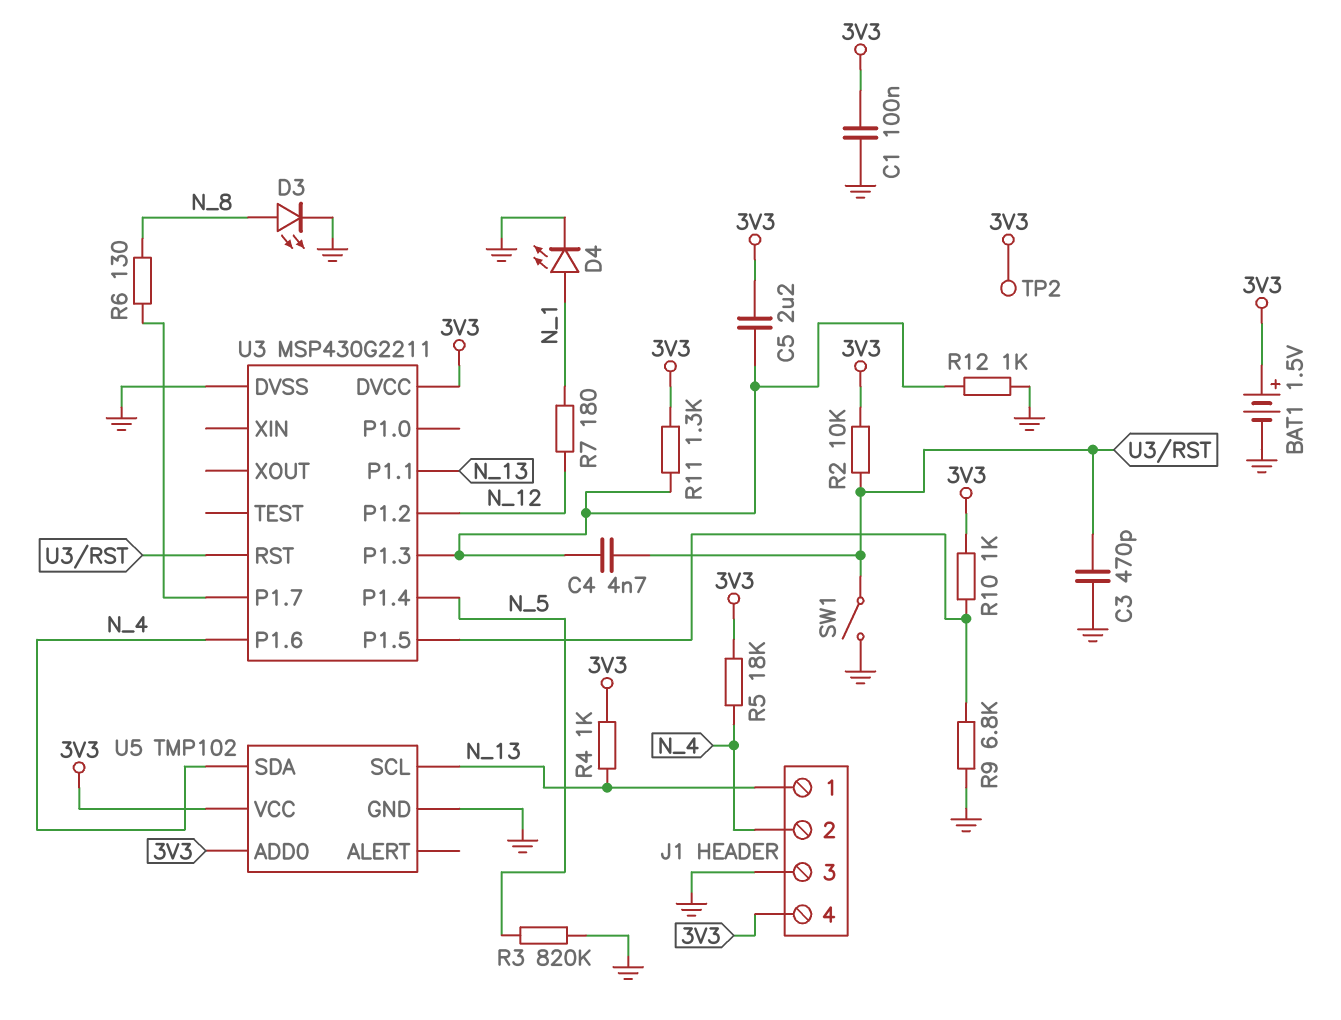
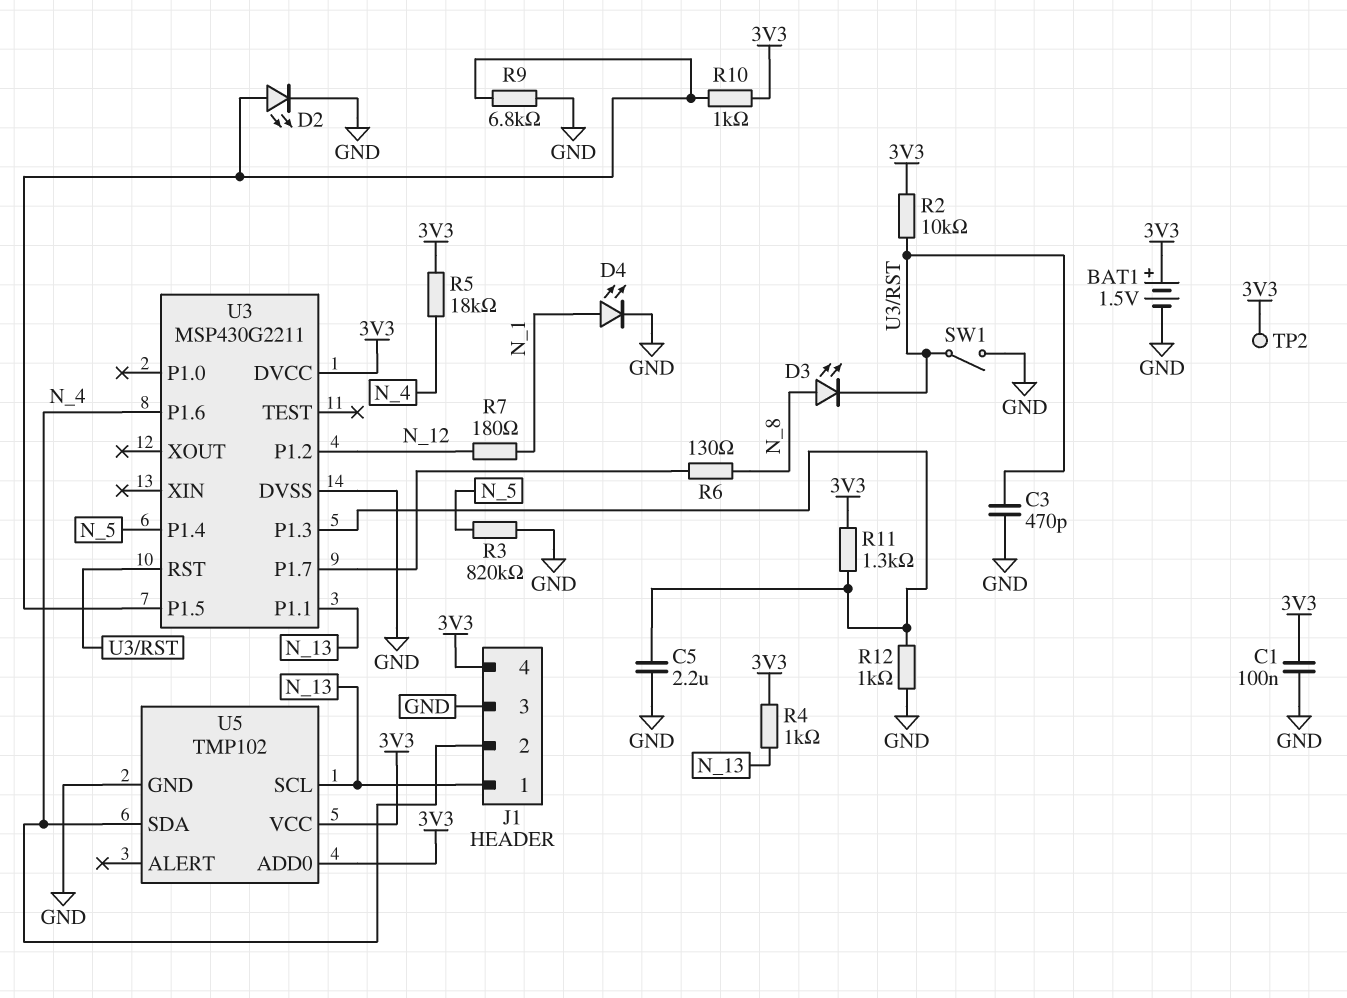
C4: 4.7nF (U3/P1.3, U3/RST) -> none
C5: 2.2uF (3V3, U3/P1.3) -> 2.2uF (GND, U3/P1.3)
D2: none -> LED (A U3/P1.5, K GND)
D3: LED (A N_8, K GND) -> LED (A N_8, K U3/RST)

